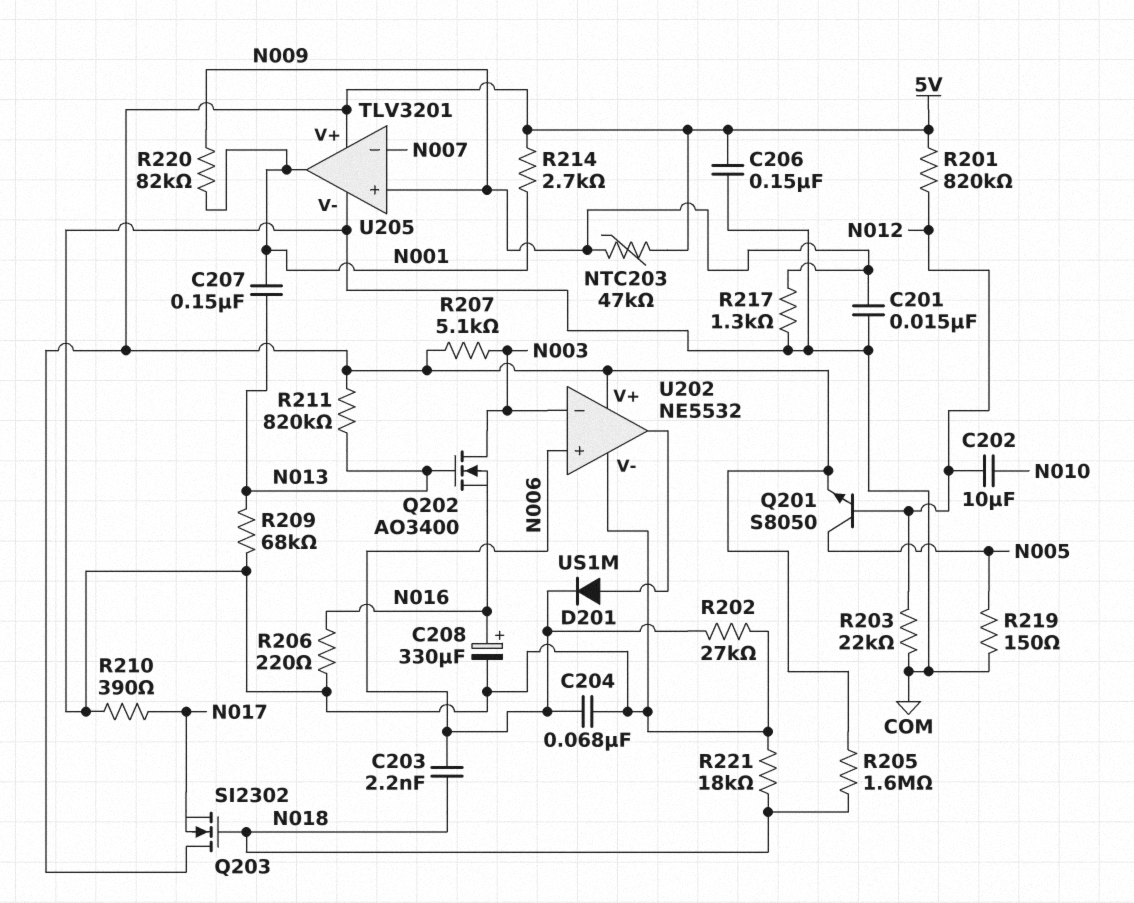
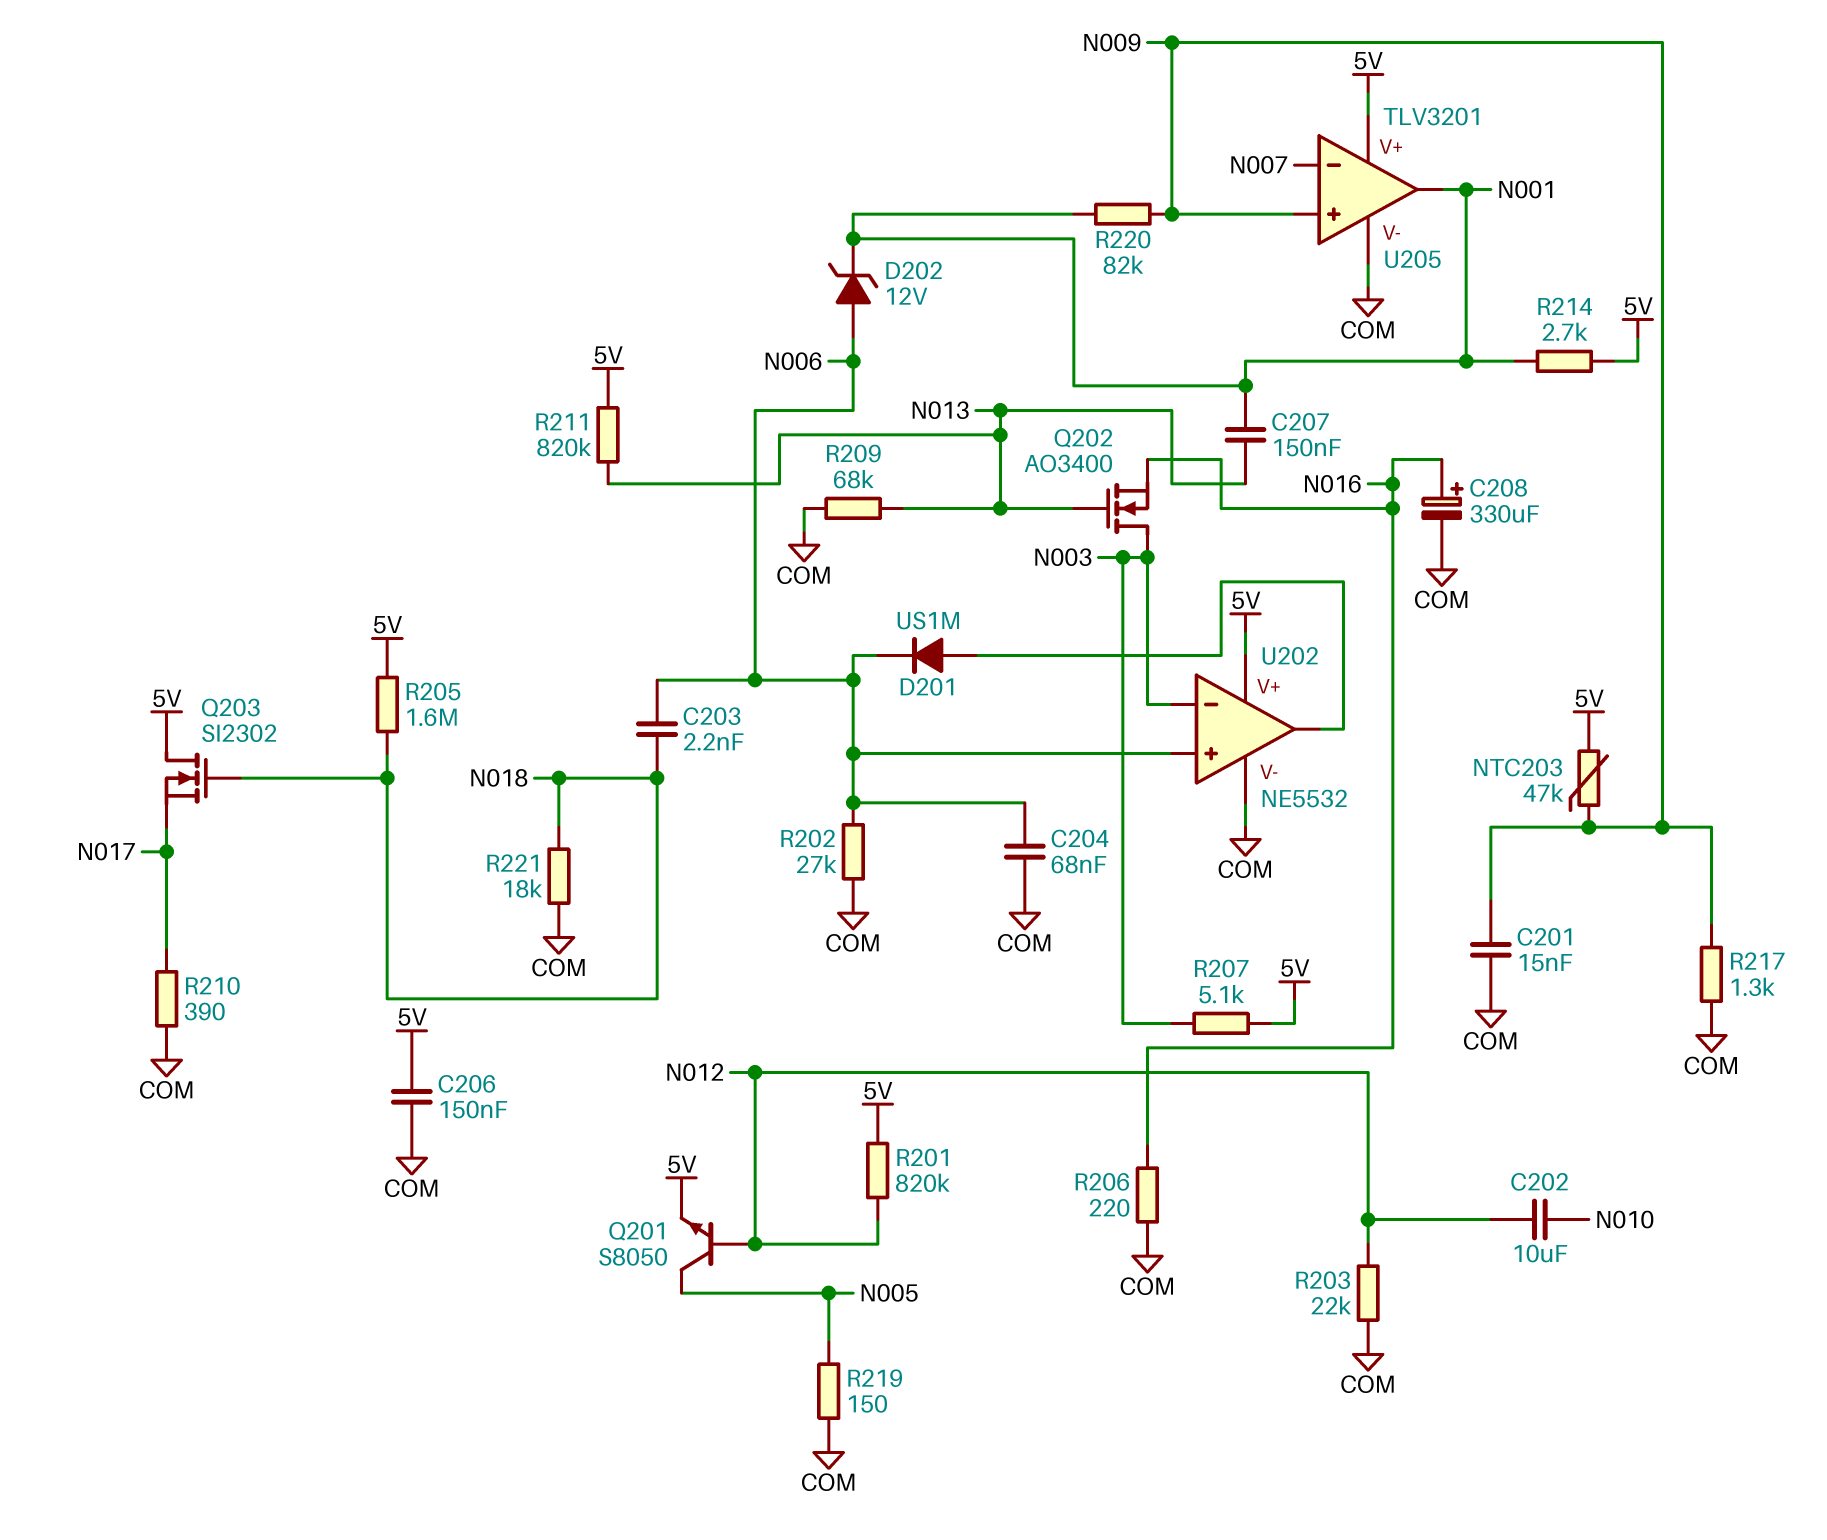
D202: none -> zener 12V (A N006, K N001)

